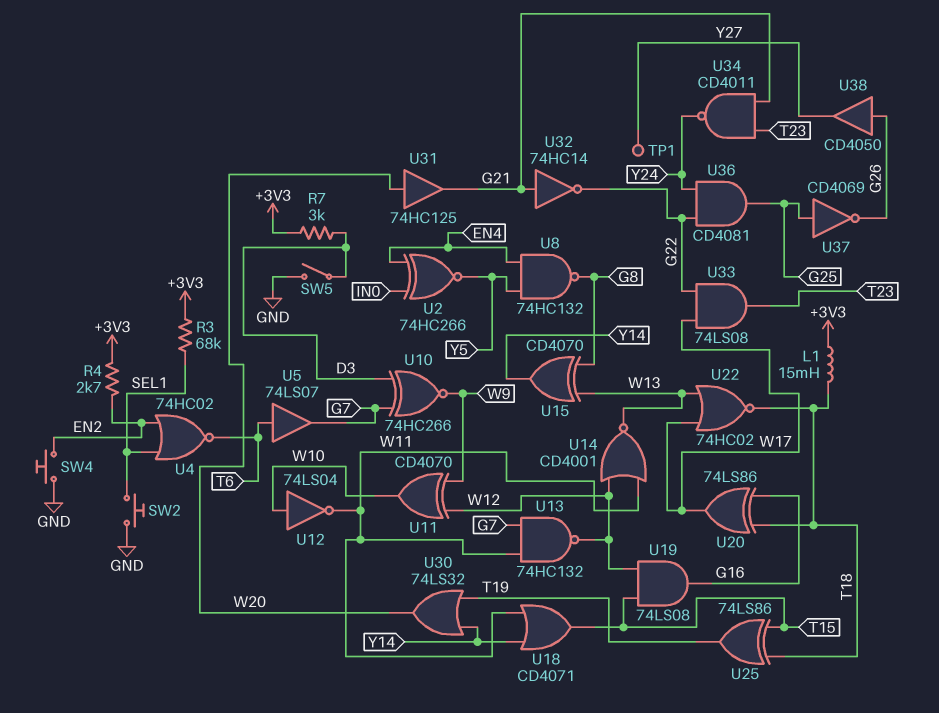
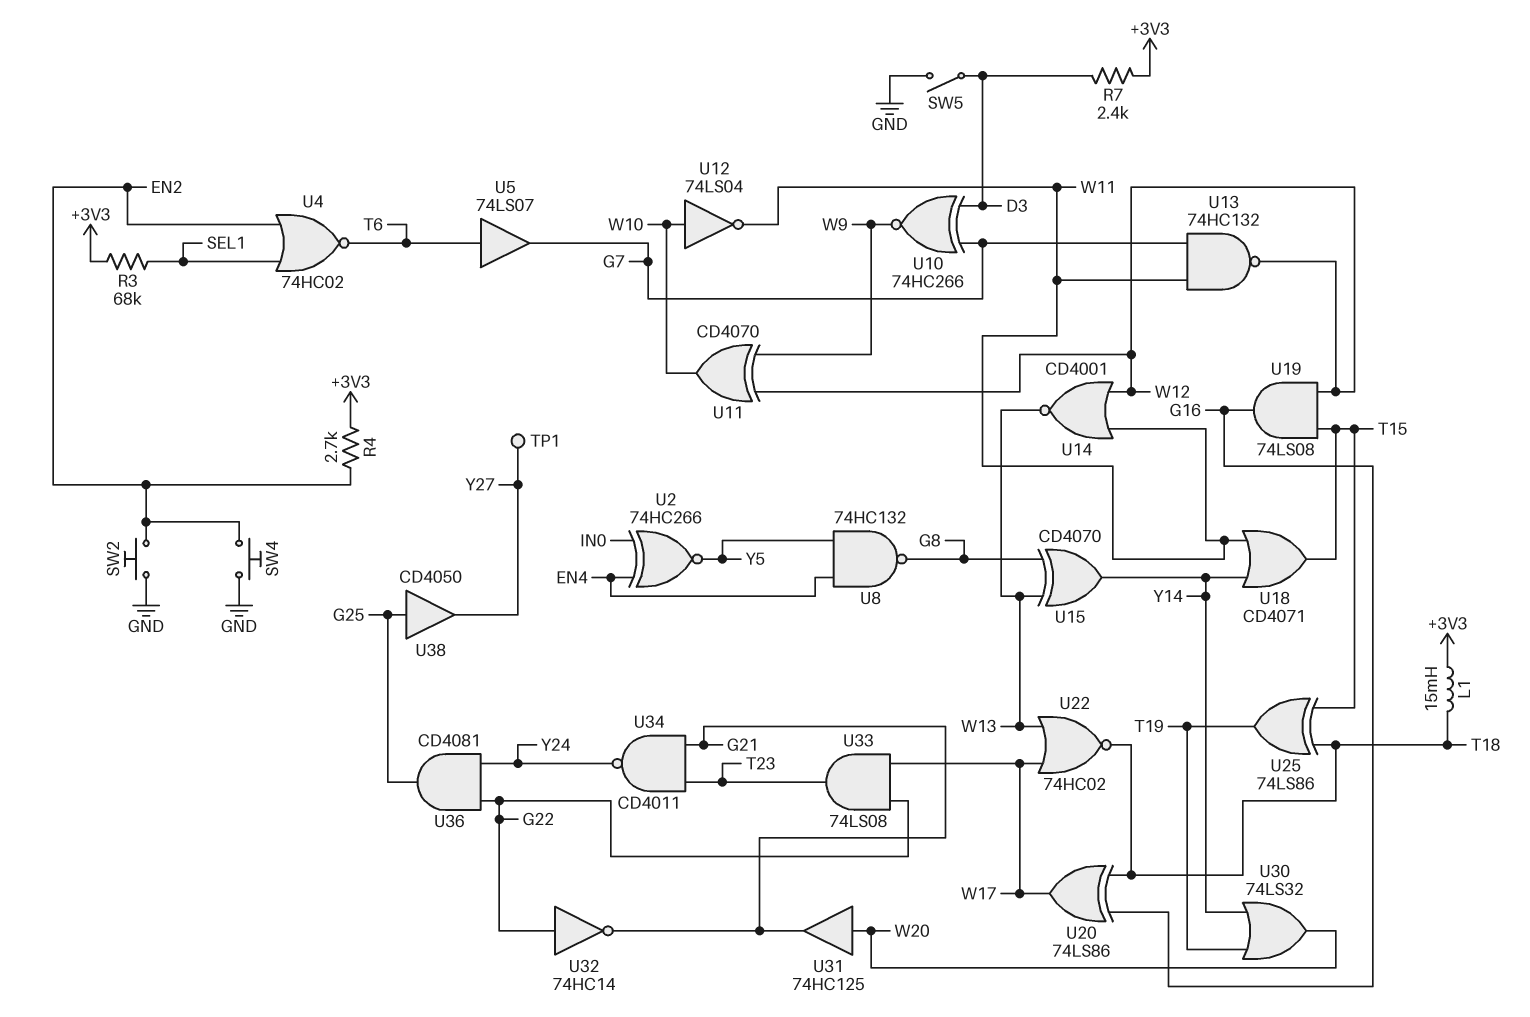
R7: 3k (+3V3, D3) -> 2.4k (+3V3, D3)
SW2: button (GND, SEL1) -> button (EN2, GND)
U32: NOT 74HC14 (in G21, out G22) -> NOT 74HC14 (in G22, out G21)
U37: NOT CD4069 (in G25, out G26) -> none
U38: buffer CD4050 (in G26, out Y27) -> buffer CD4050 (in G25, out Y27)

